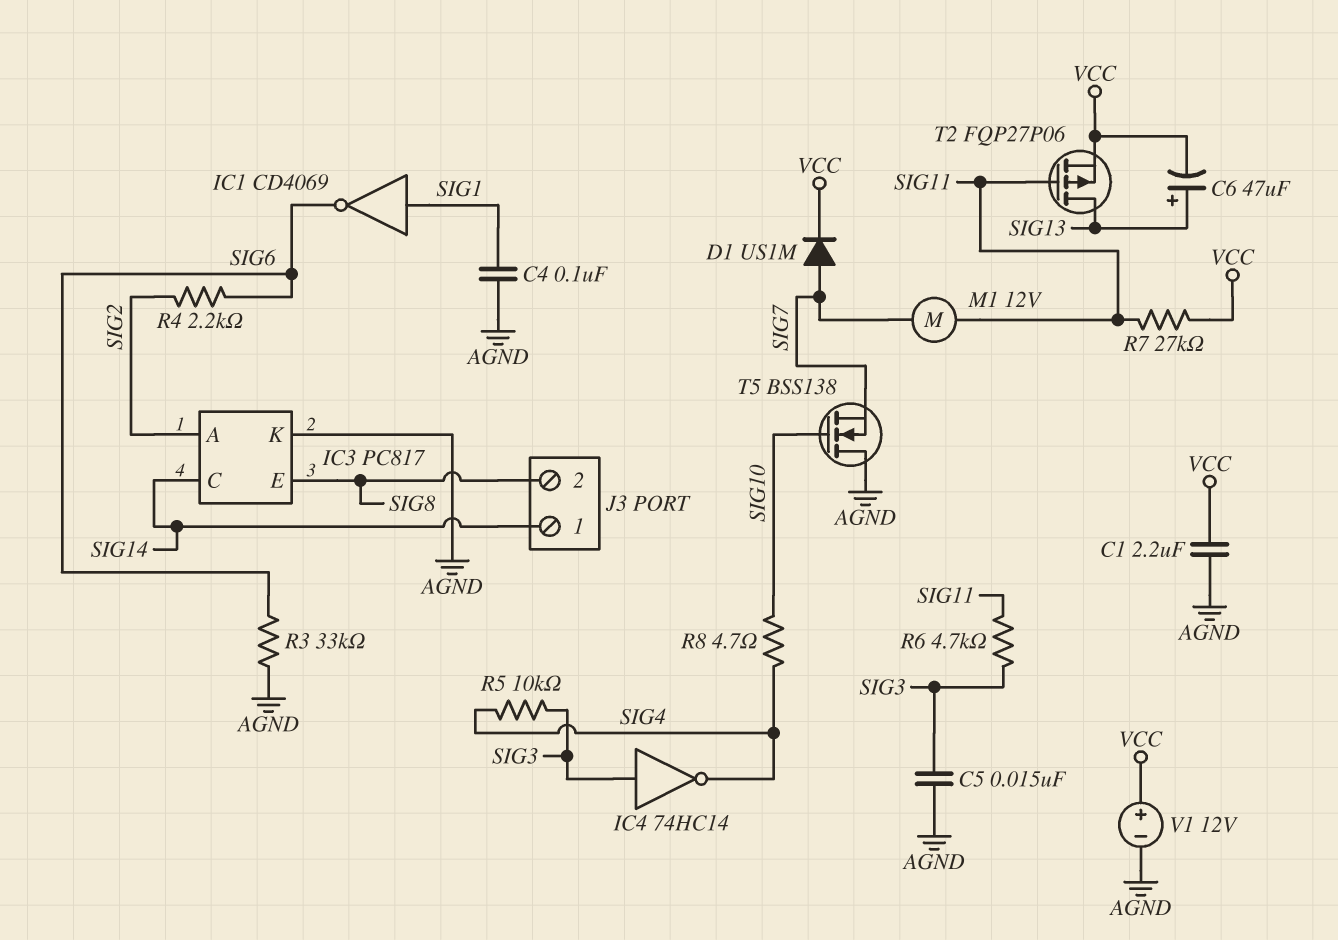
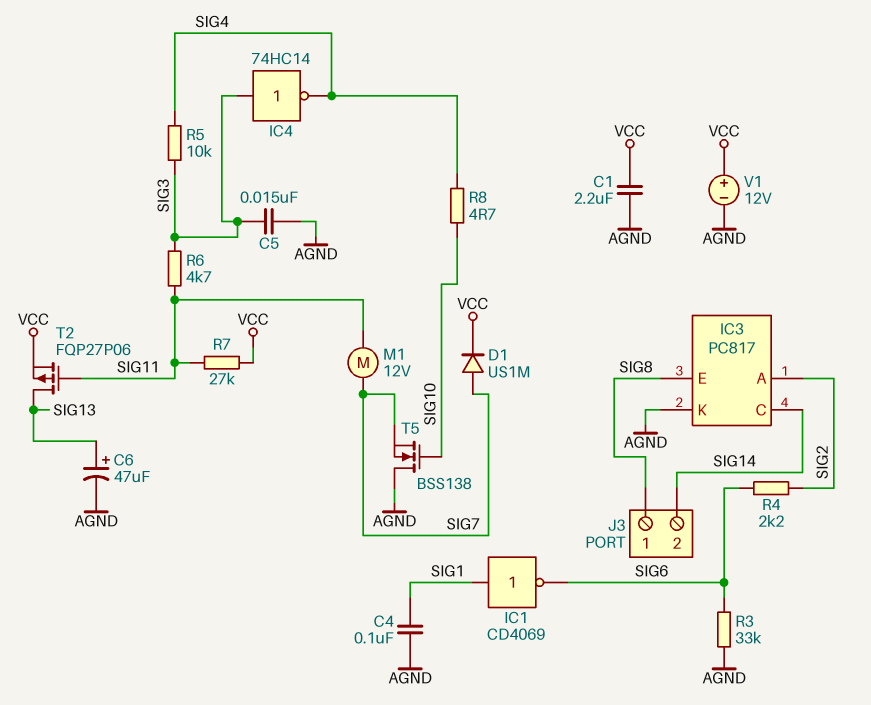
C6: 47uF (plus SIG13, minus VCC) -> 47uF (plus SIG13, minus AGND)
J3 pin 1: SIG14 -> SIG8
J3 pin 2: SIG8 -> SIG14

